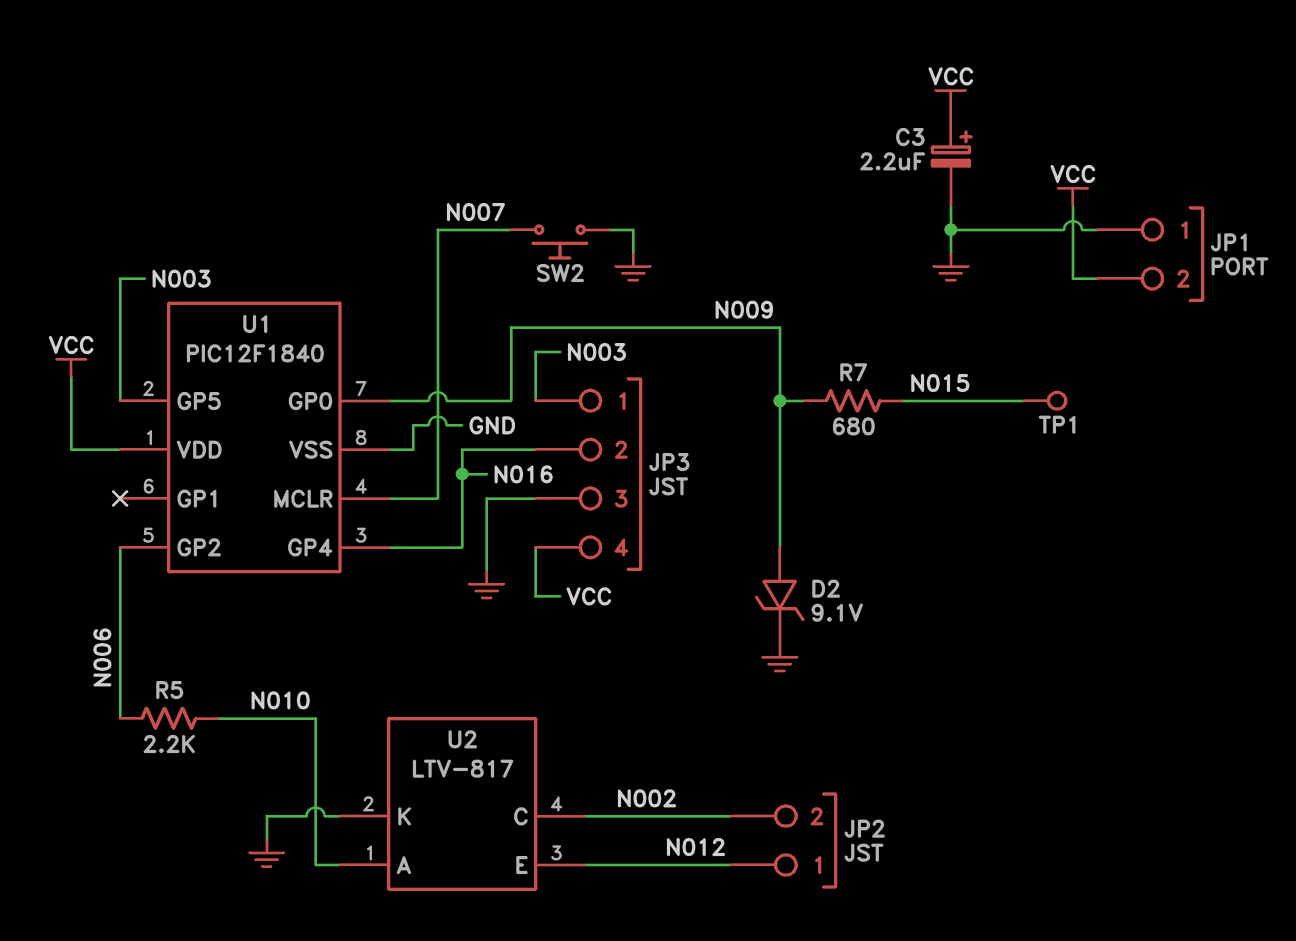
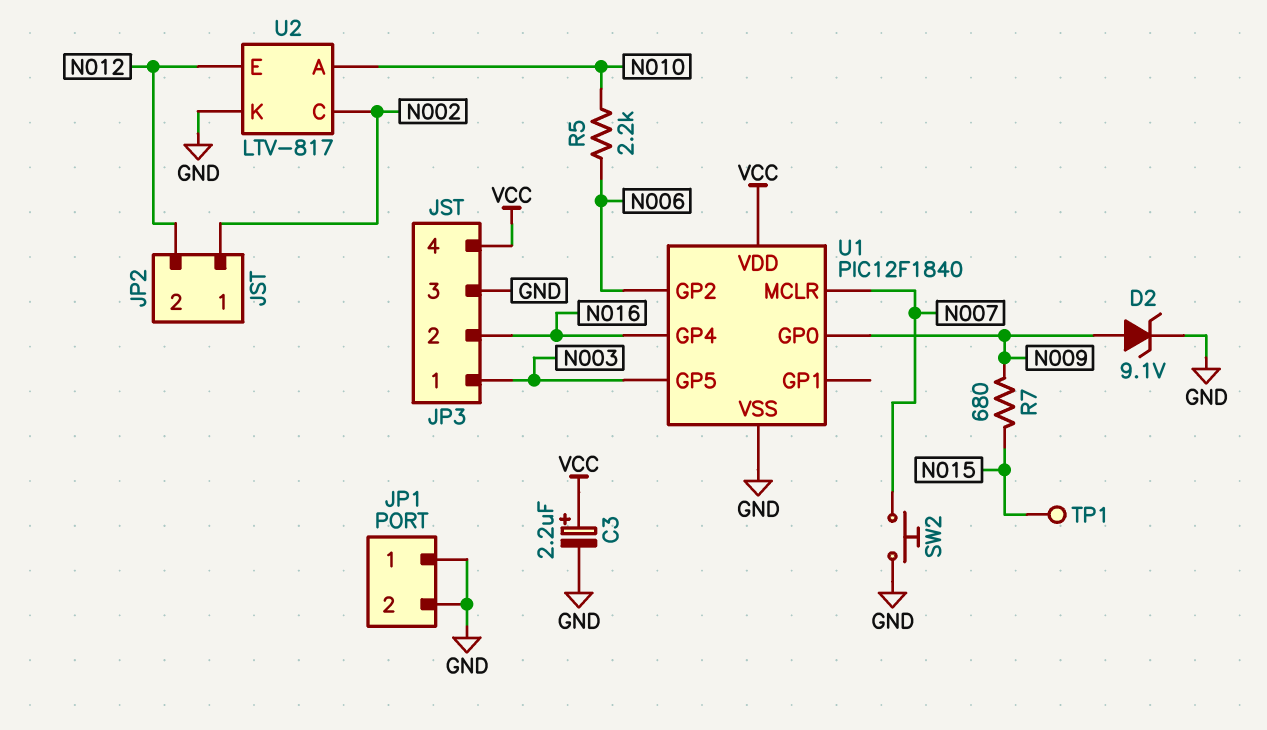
JP1 pin 2: VCC -> GND
JP2 pin 1: N012 -> N002
JP2 pin 2: N002 -> N012

